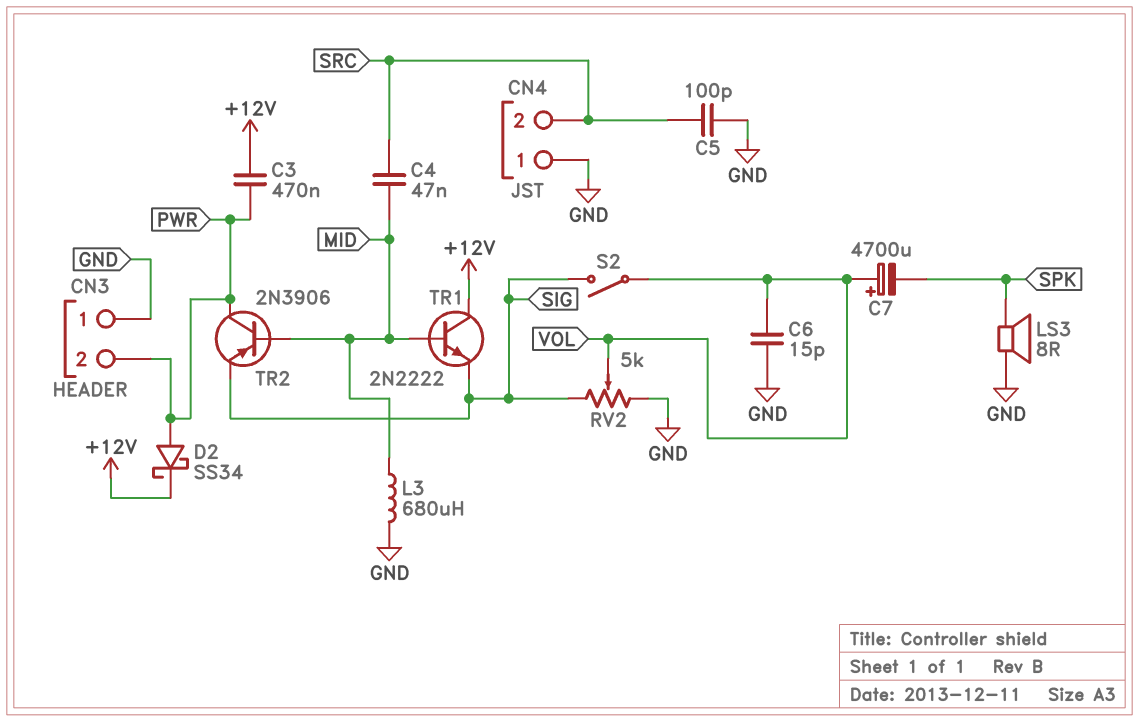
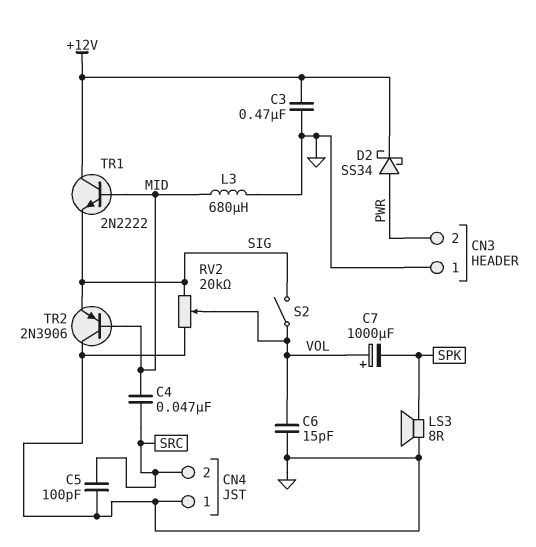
C3: 470nF (+12V, PWR) -> 470nF (+12V, GND)
C7: 4700uF (plus VOL, minus SPK) -> 1000uF (plus VOL, minus SPK)
RV2: 5k (GND, SIG, wiper VOL) -> 20k (GND, SIG, wiper VOL)
TR2: PNP 2N3906 (B MID, C PWR, E SIG) -> PNP 2N3906 (B MID, C GND, E SIG)

